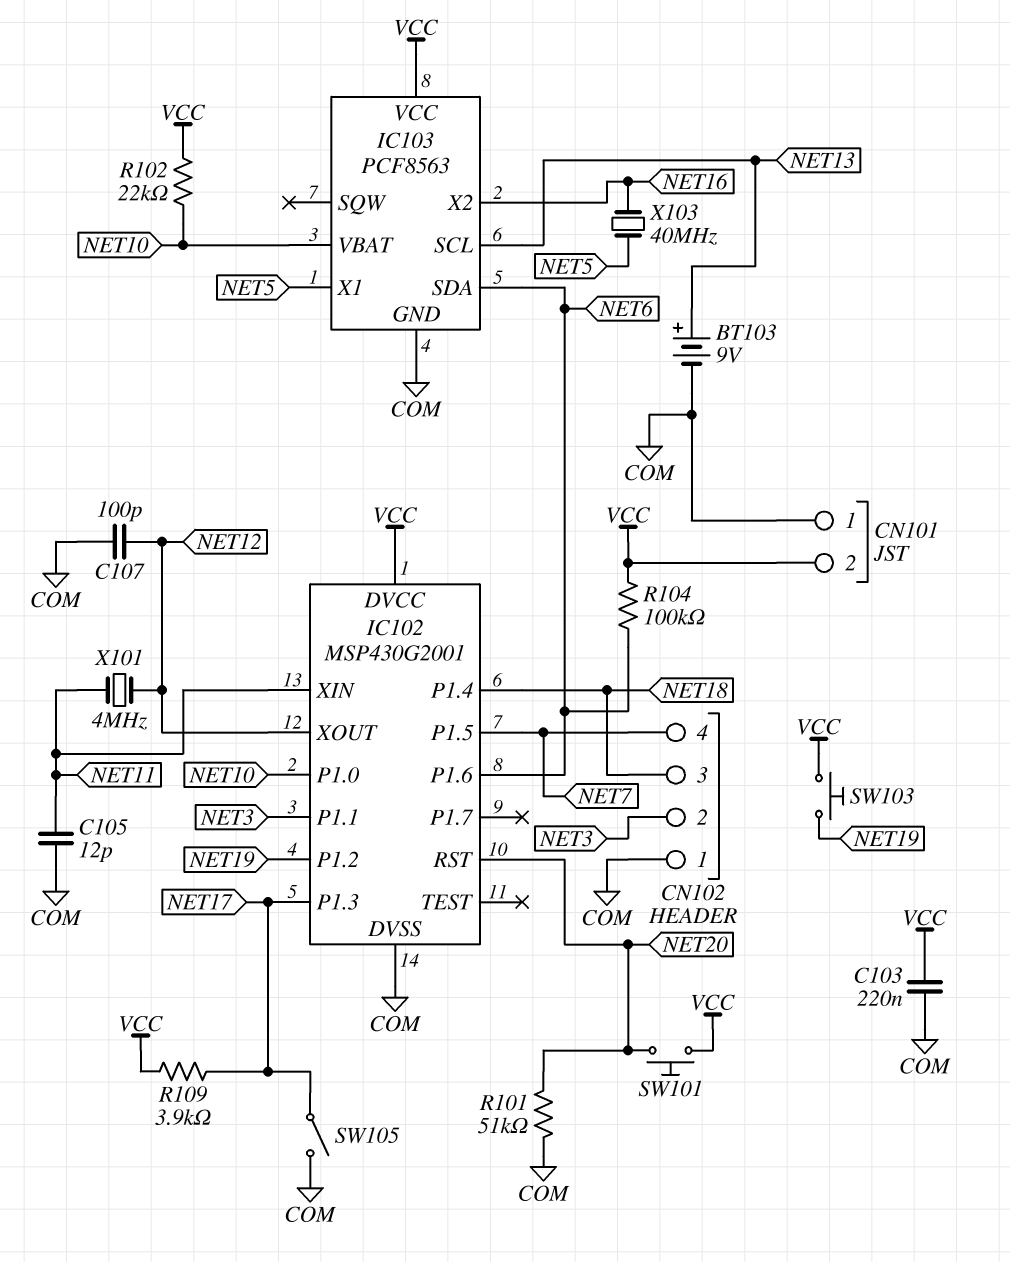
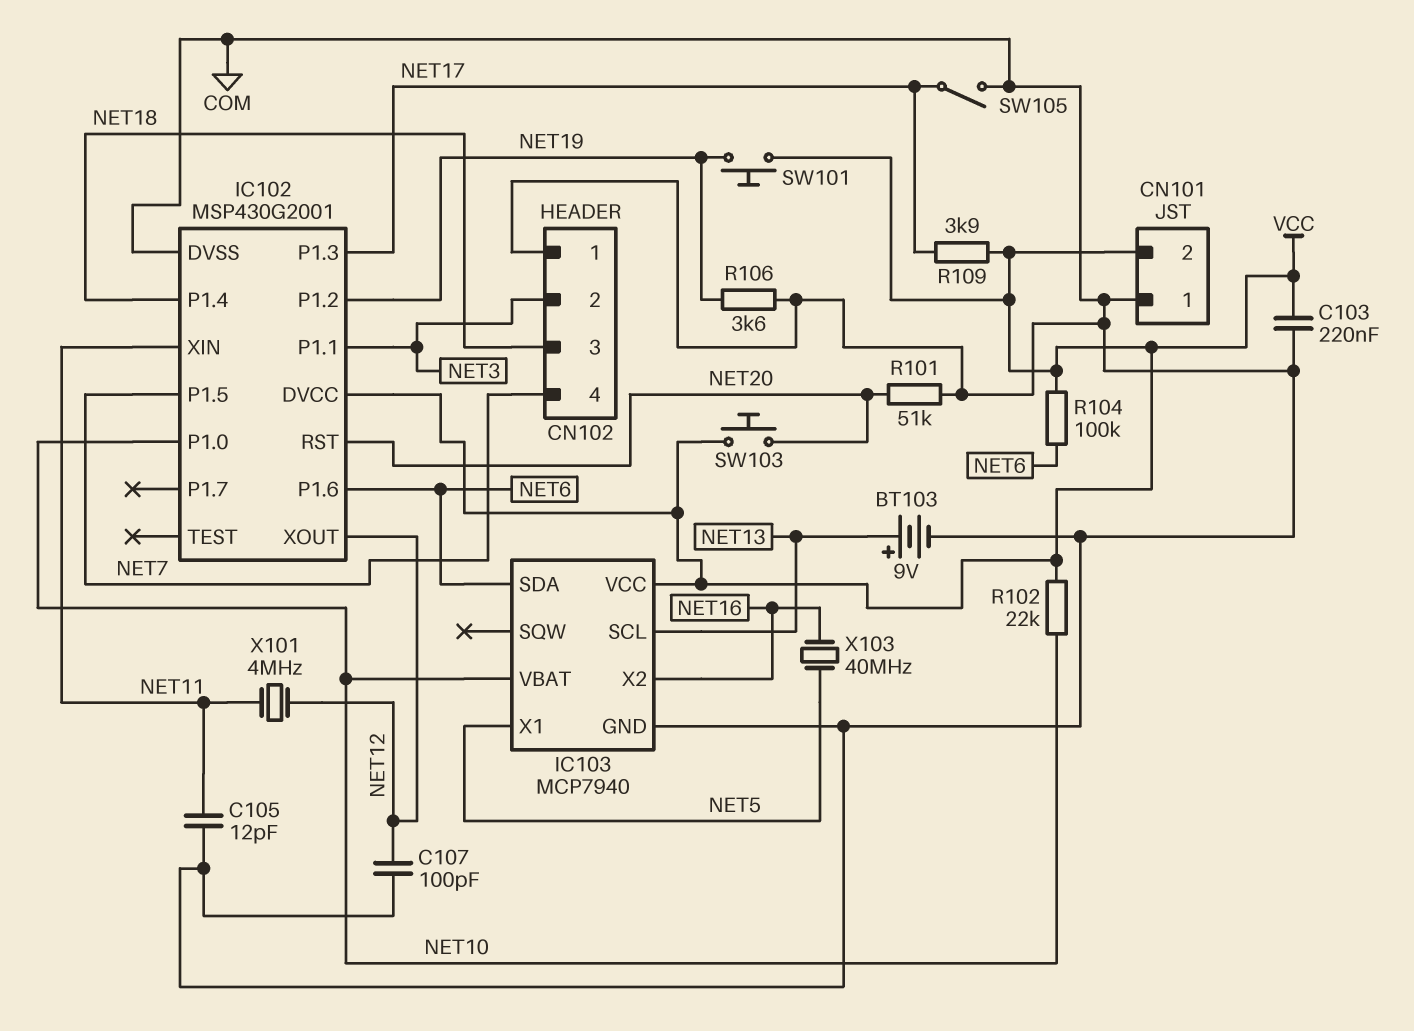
IC103: PCF8563 -> MCP7940
R106: none -> 3.6k (COM, NET19)
SW101: button (NET20, VCC) -> button (NET19, VCC)
SW103: button (NET19, VCC) -> button (NET20, VCC)

